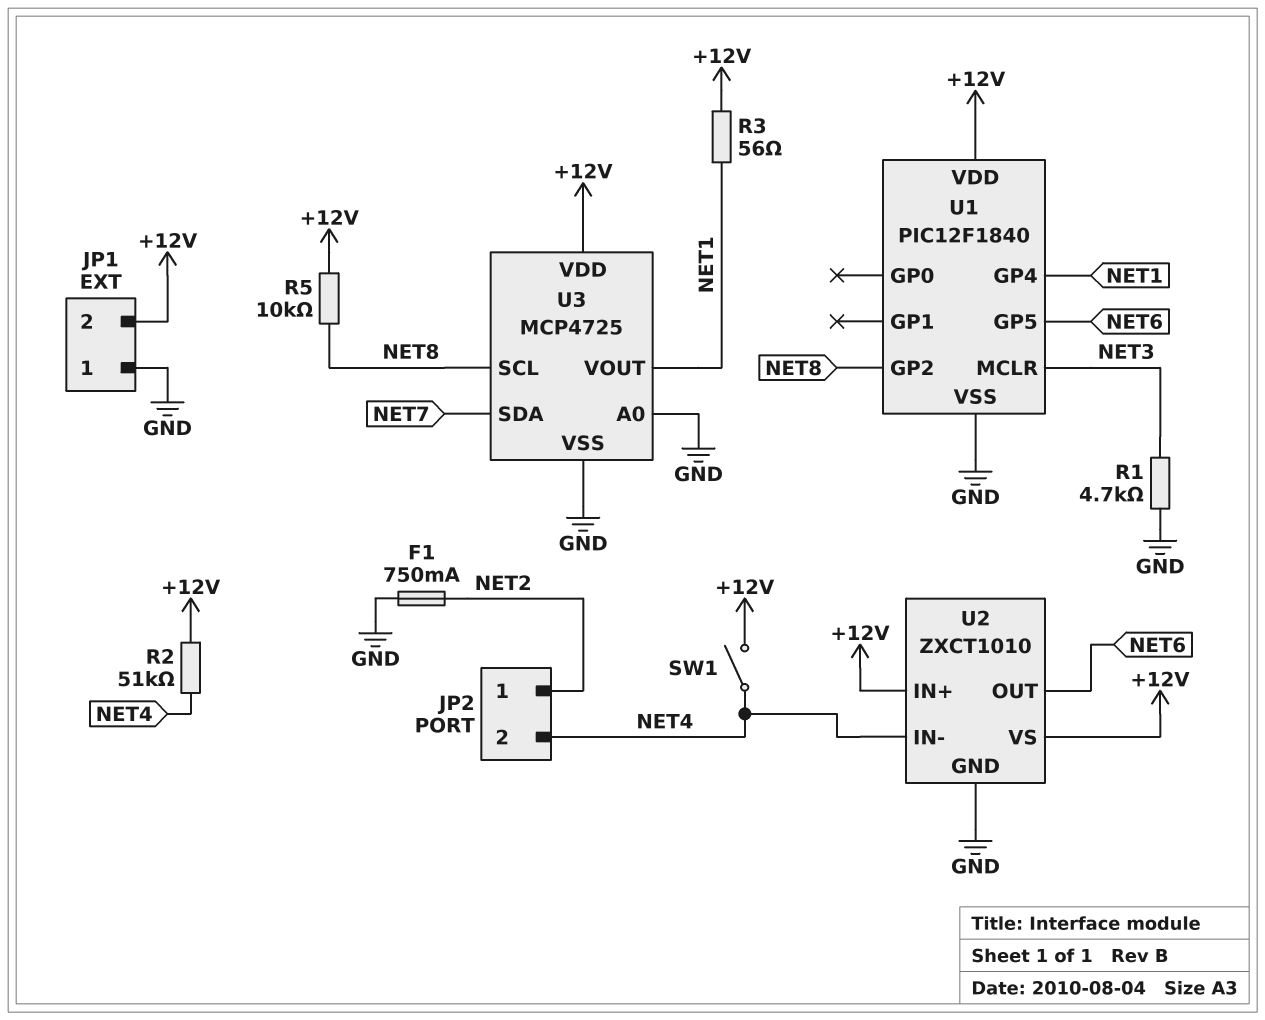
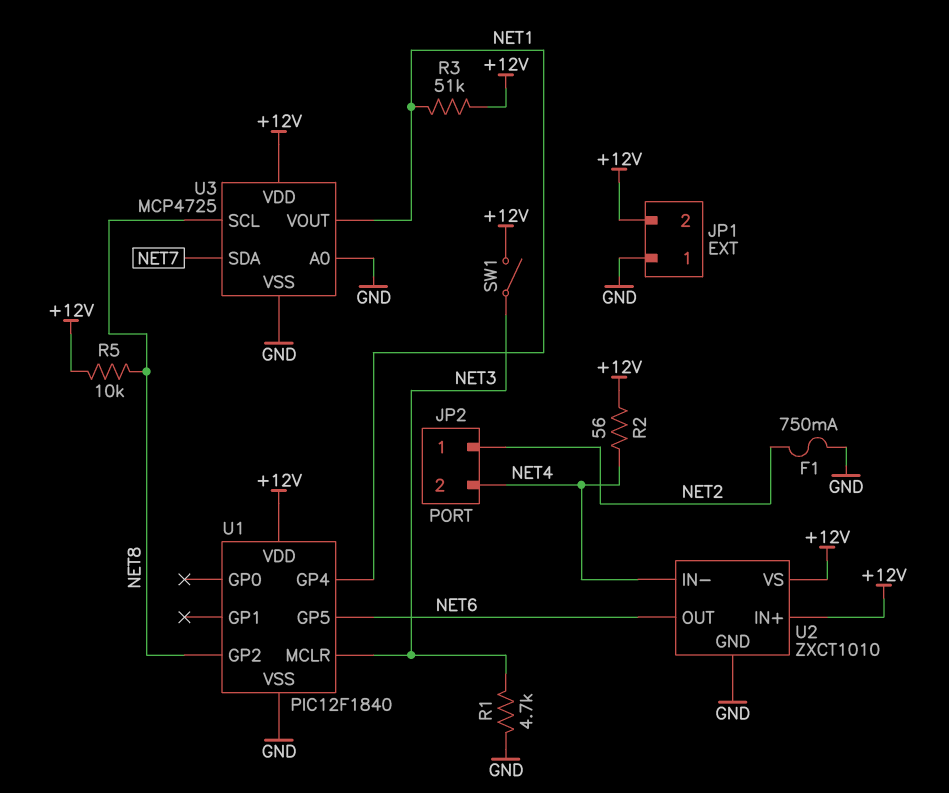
R2: 51k (+12V, NET4) -> 56 (+12V, NET4)
R3: 56 (+12V, NET1) -> 51k (+12V, NET1)
SW1: switch (+12V, NET4) -> switch (+12V, NET3)

